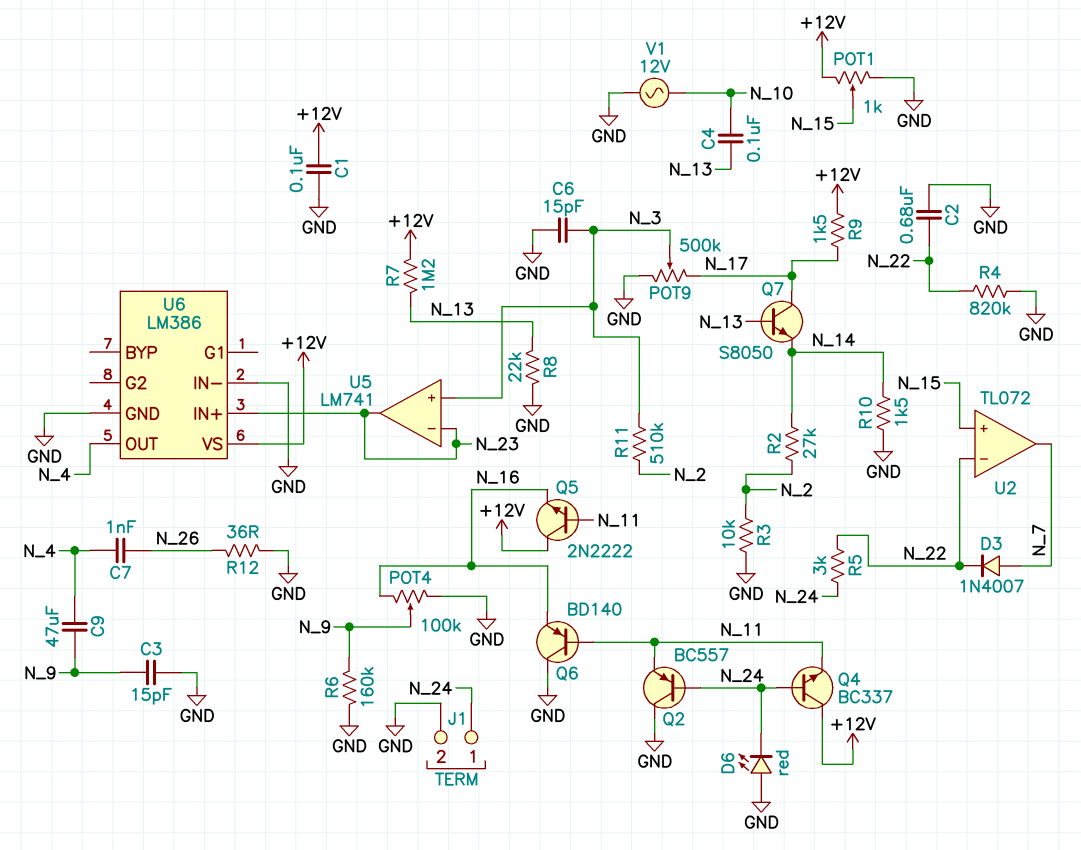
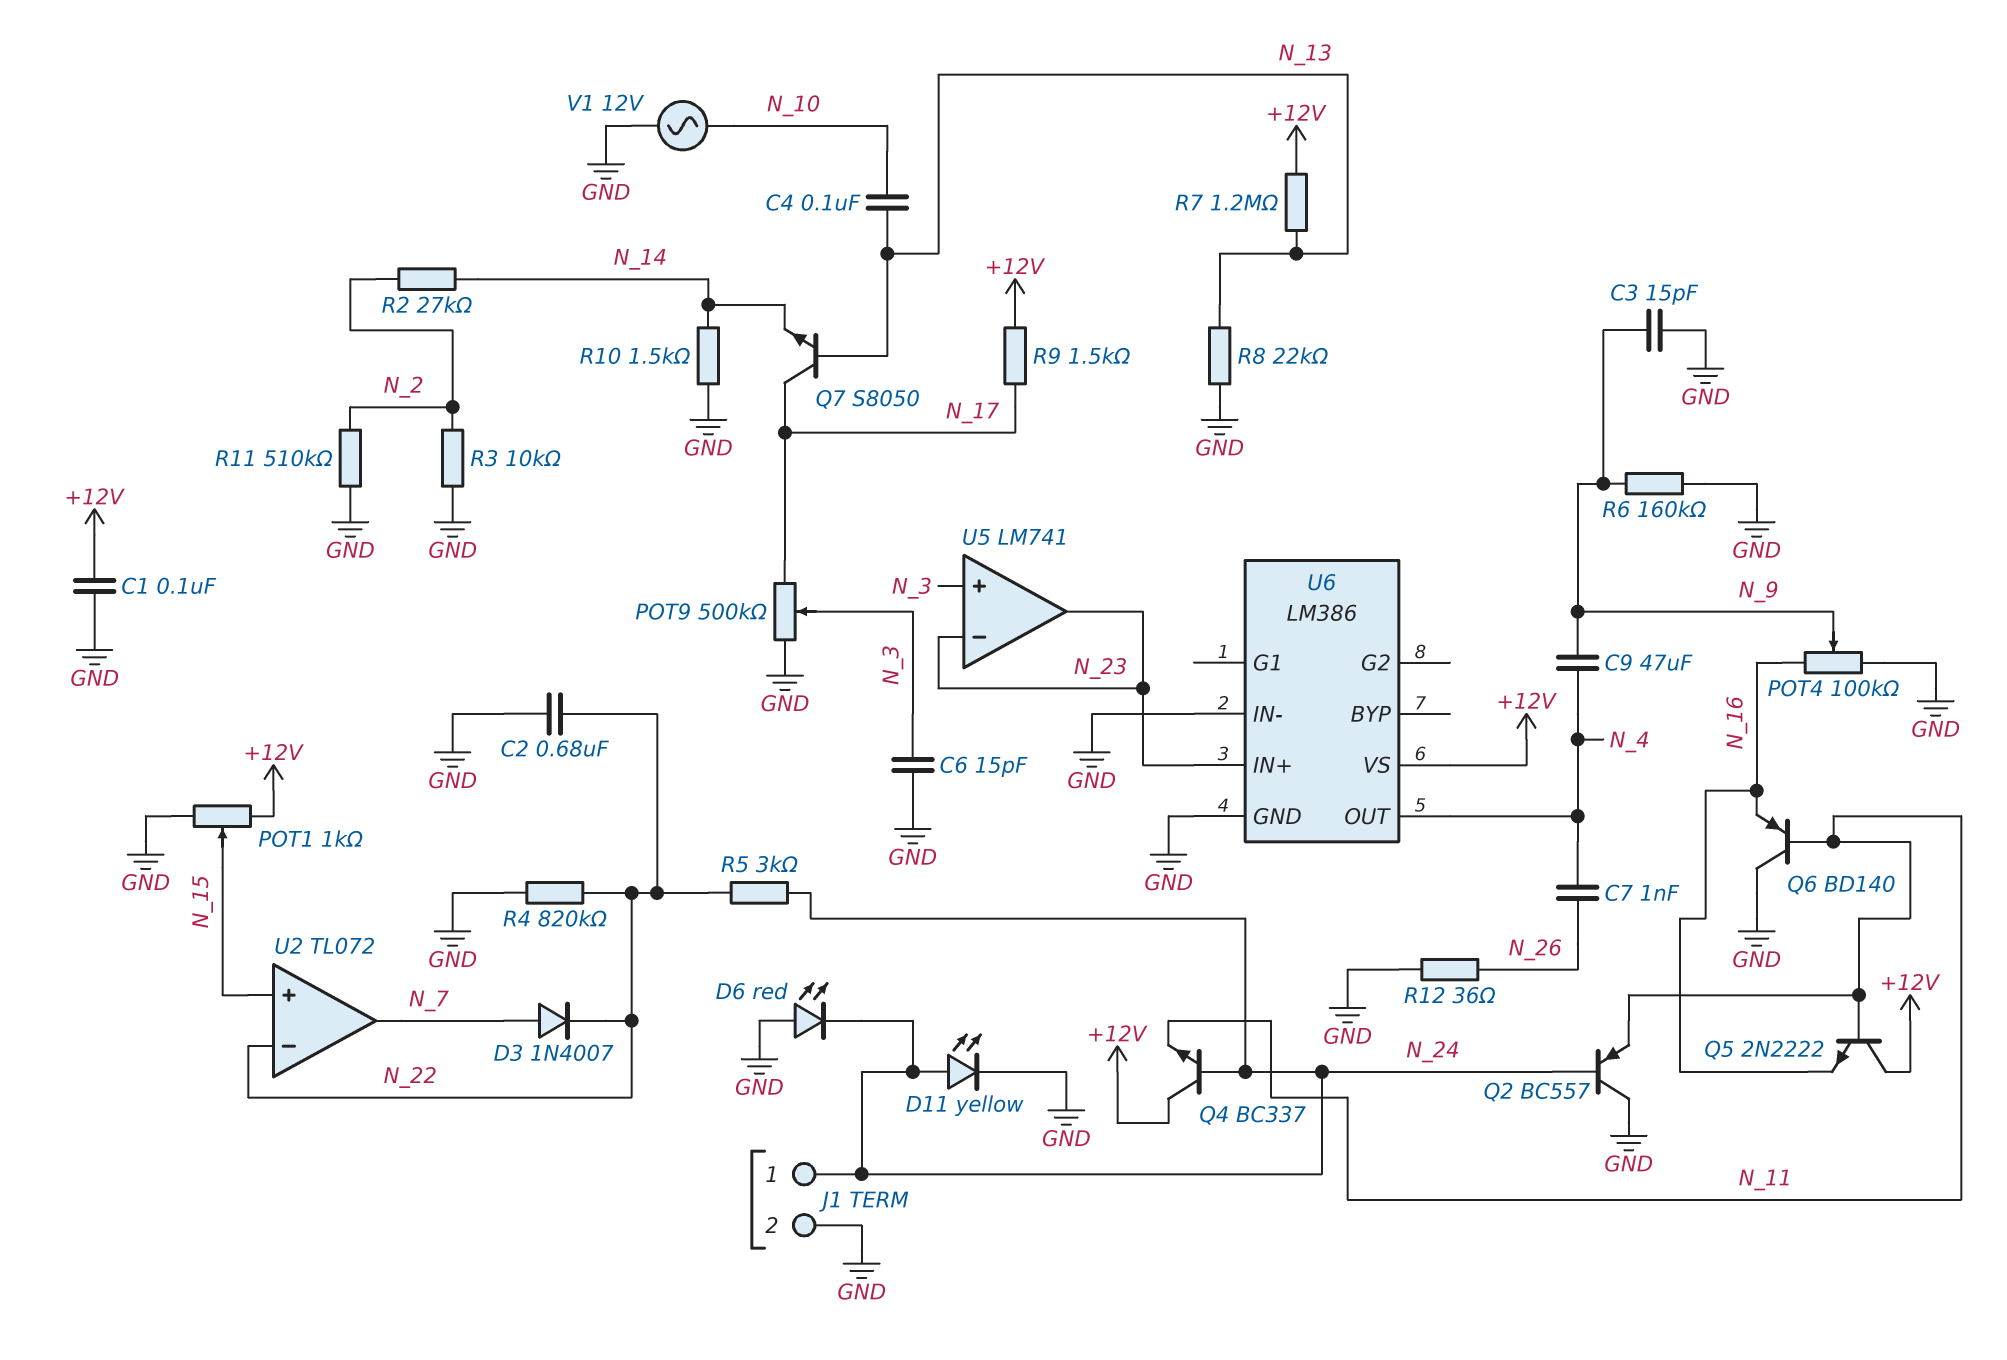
D11: none -> LED yellow (A N_24, K GND)
R11: 510k (N_2, N_3) -> 510k (GND, N_2)

